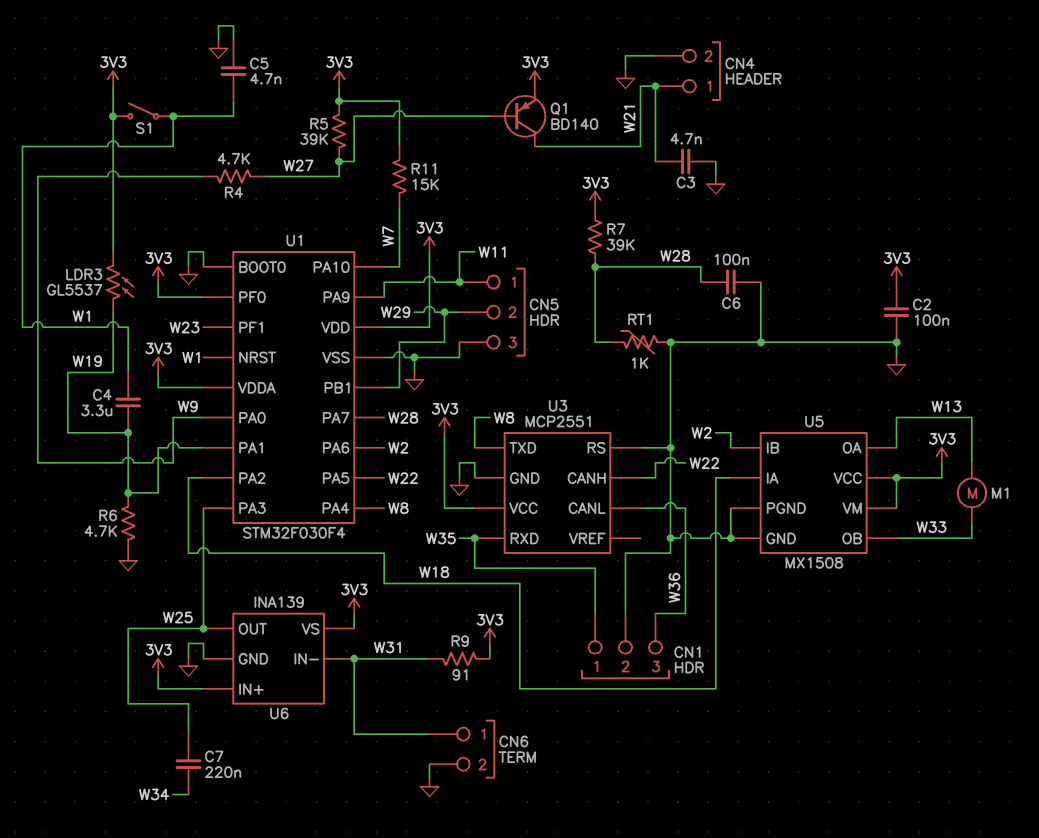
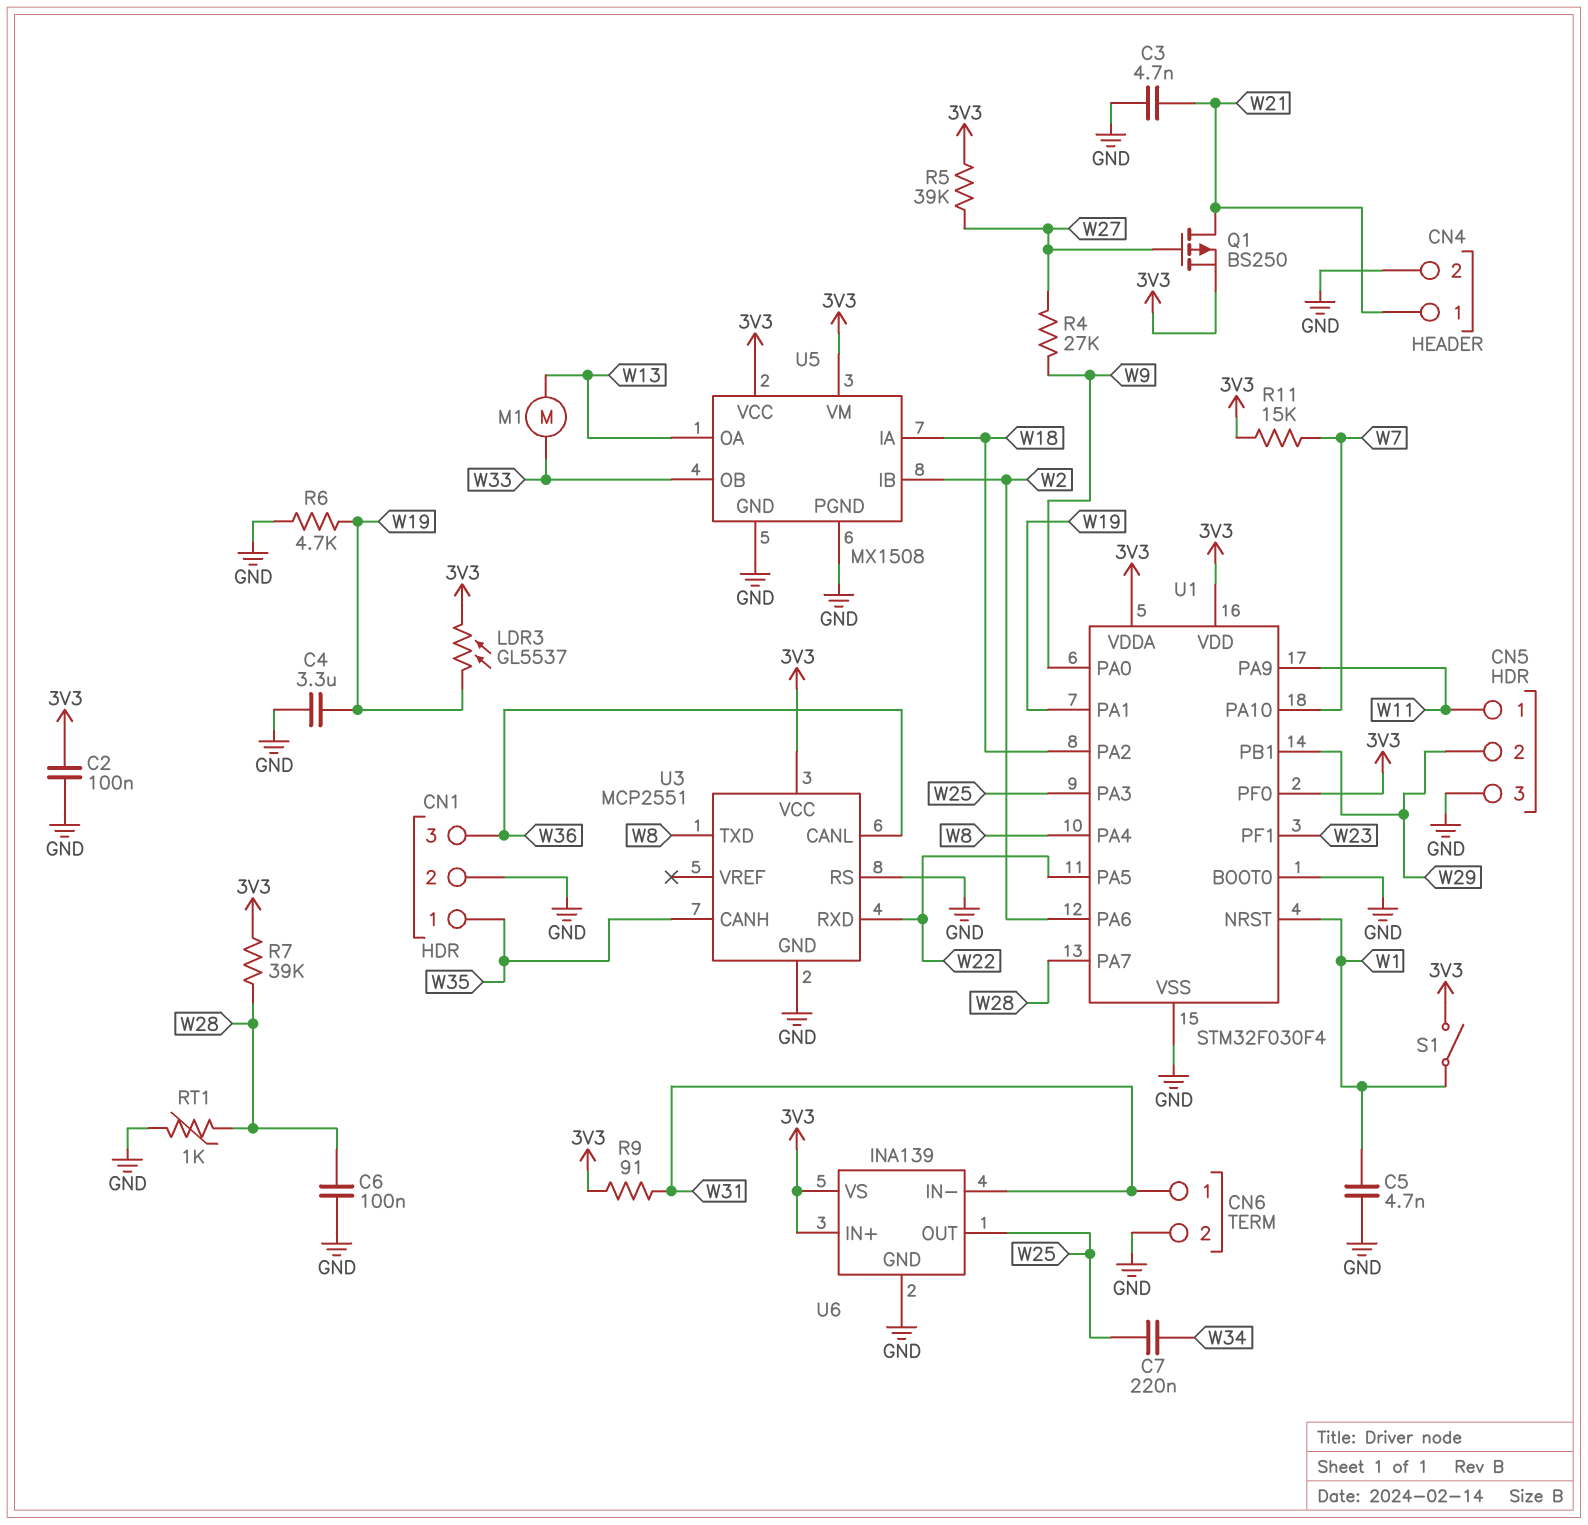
C4: 3.3uF (W1, W19) -> 3.3uF (GND, W19)
Q1: PNP BD140 (B W27, C W21, E 3V3) -> PMOS BS250 (G W27, D W21, S 3V3)
R4: 4.7k (W9, W27) -> 27k (W9, W27)
U3 pin CANH: W22 -> W35
U3 pin RXD: W35 -> W22

